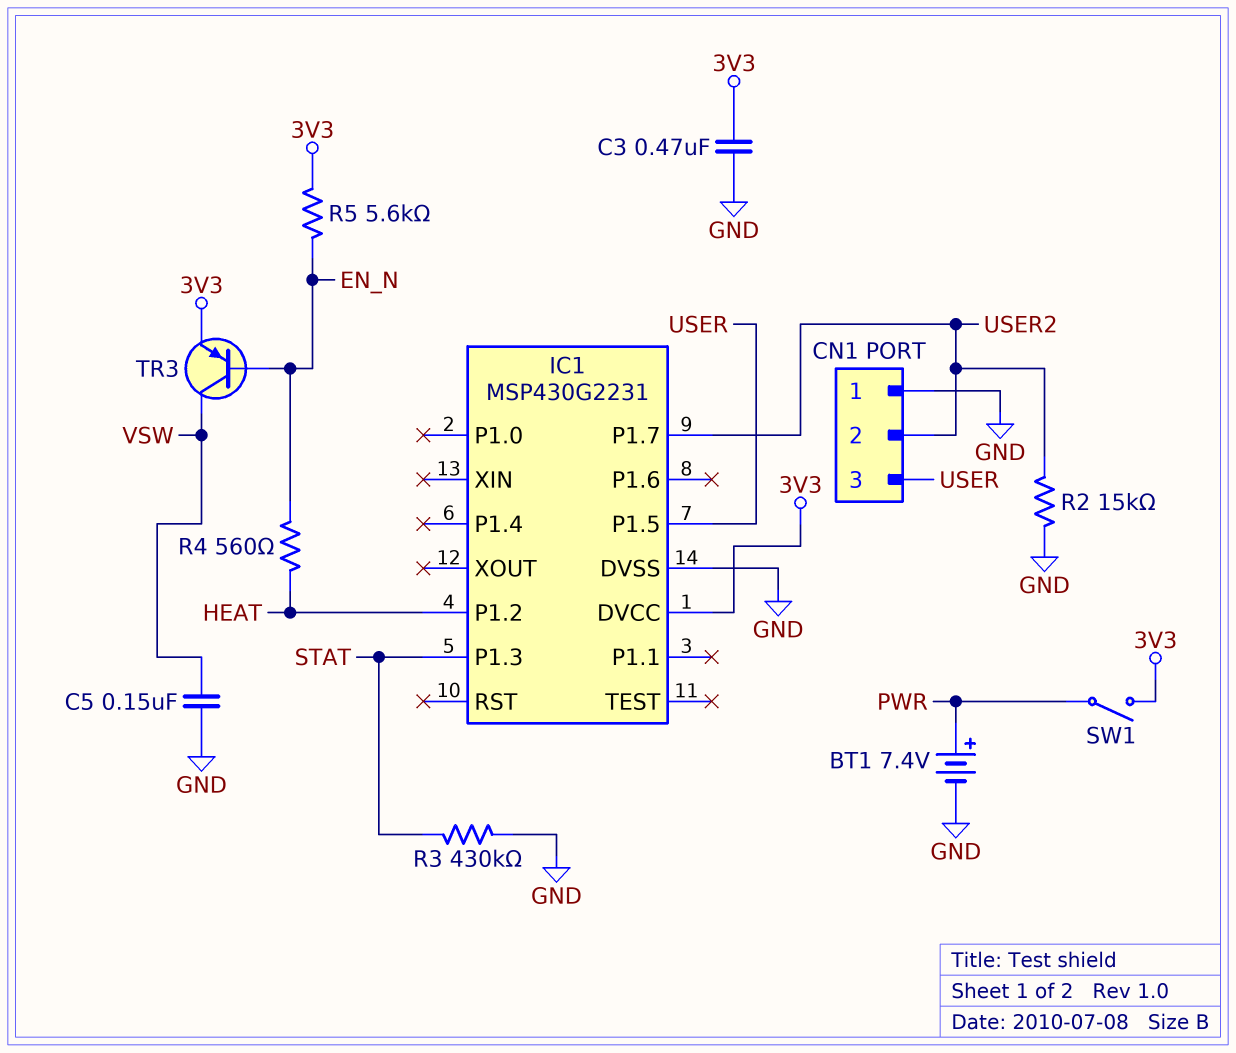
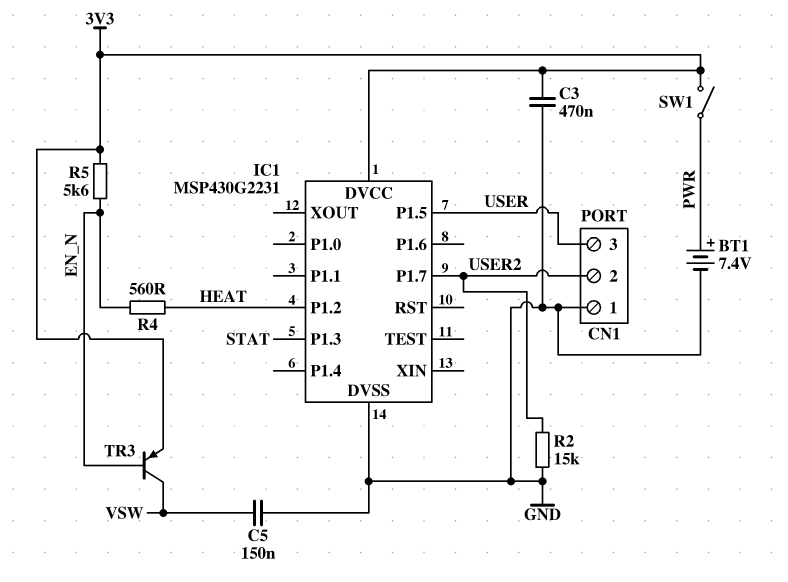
R3: 430k (GND, STAT) -> none

